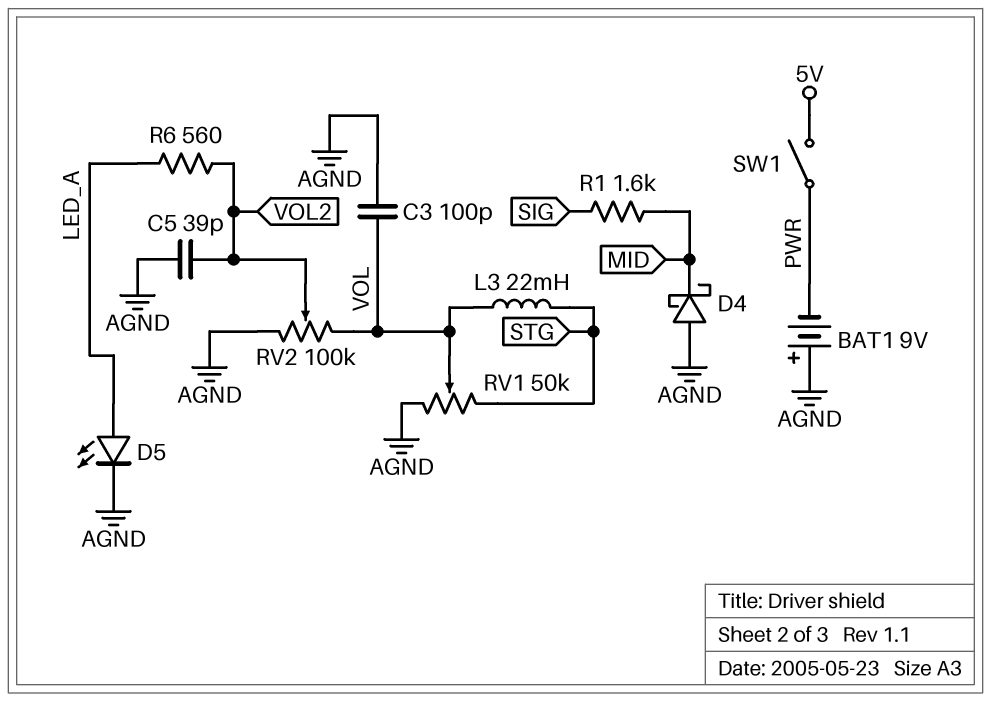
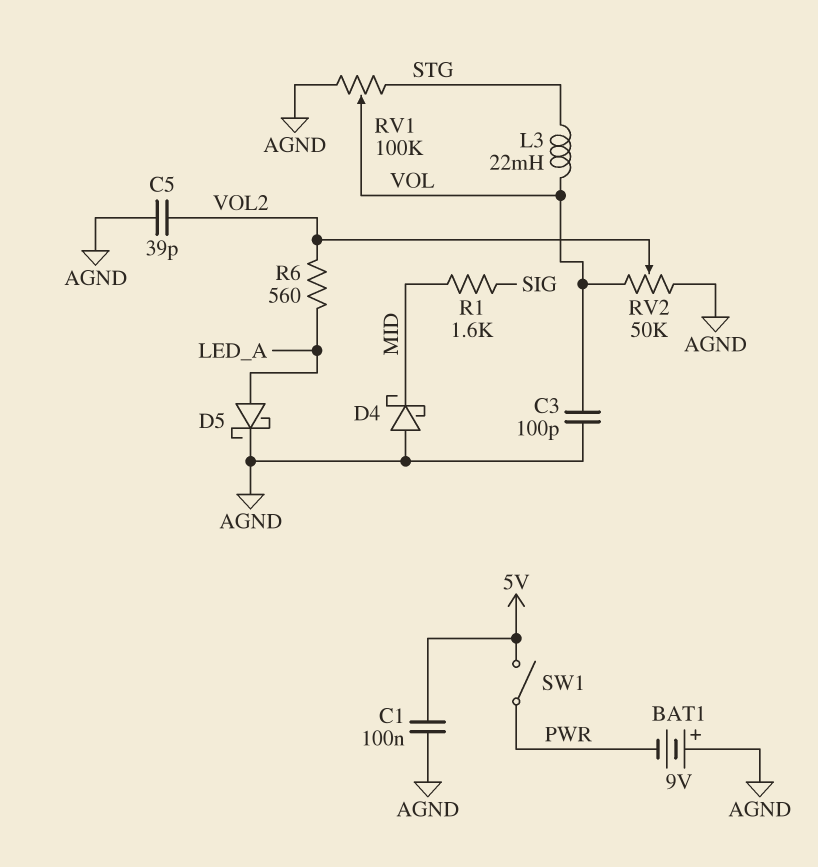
C1: none -> 100nF (5V, AGND)
D5: LED (A LED_A, K AGND) -> schottky (A LED_A, K AGND)
RV1: 50k (AGND, STG, wiper VOL) -> 100k (AGND, STG, wiper VOL)
RV2: 100k (AGND, VOL, wiper VOL2) -> 50k (AGND, VOL, wiper VOL2)

